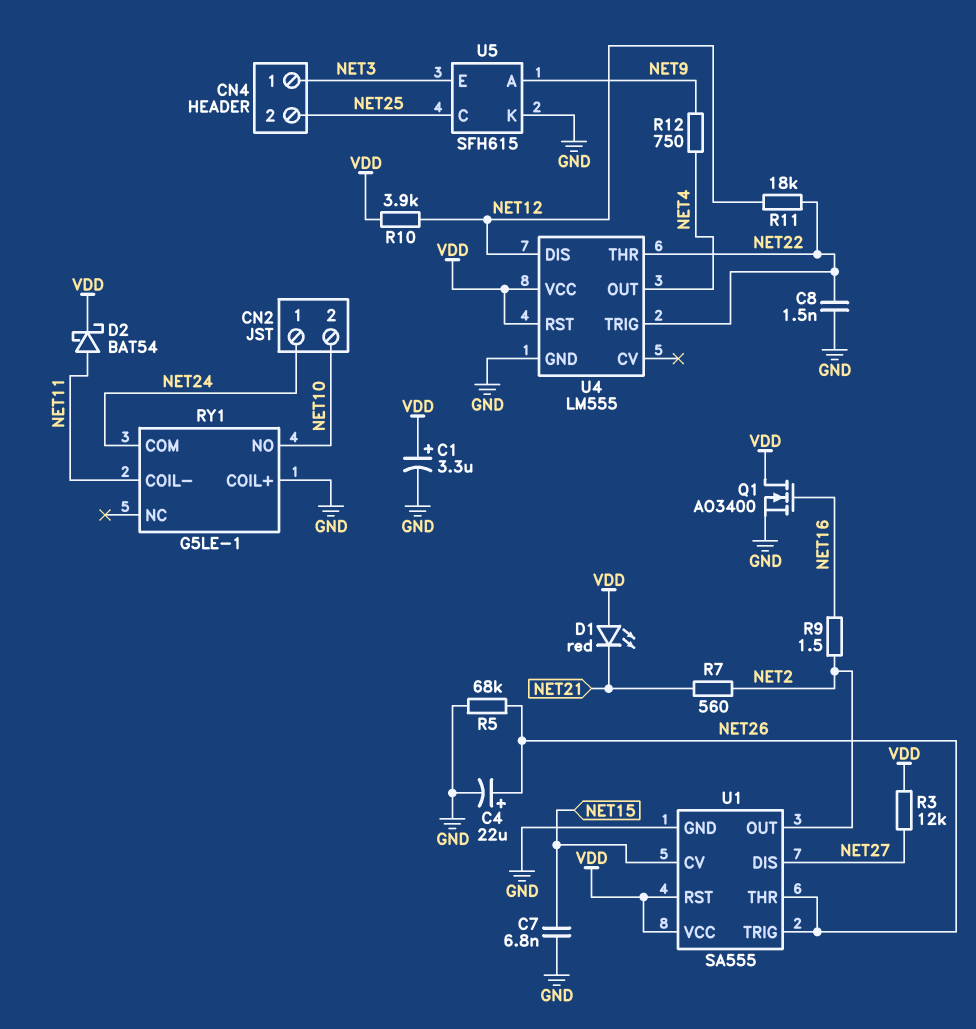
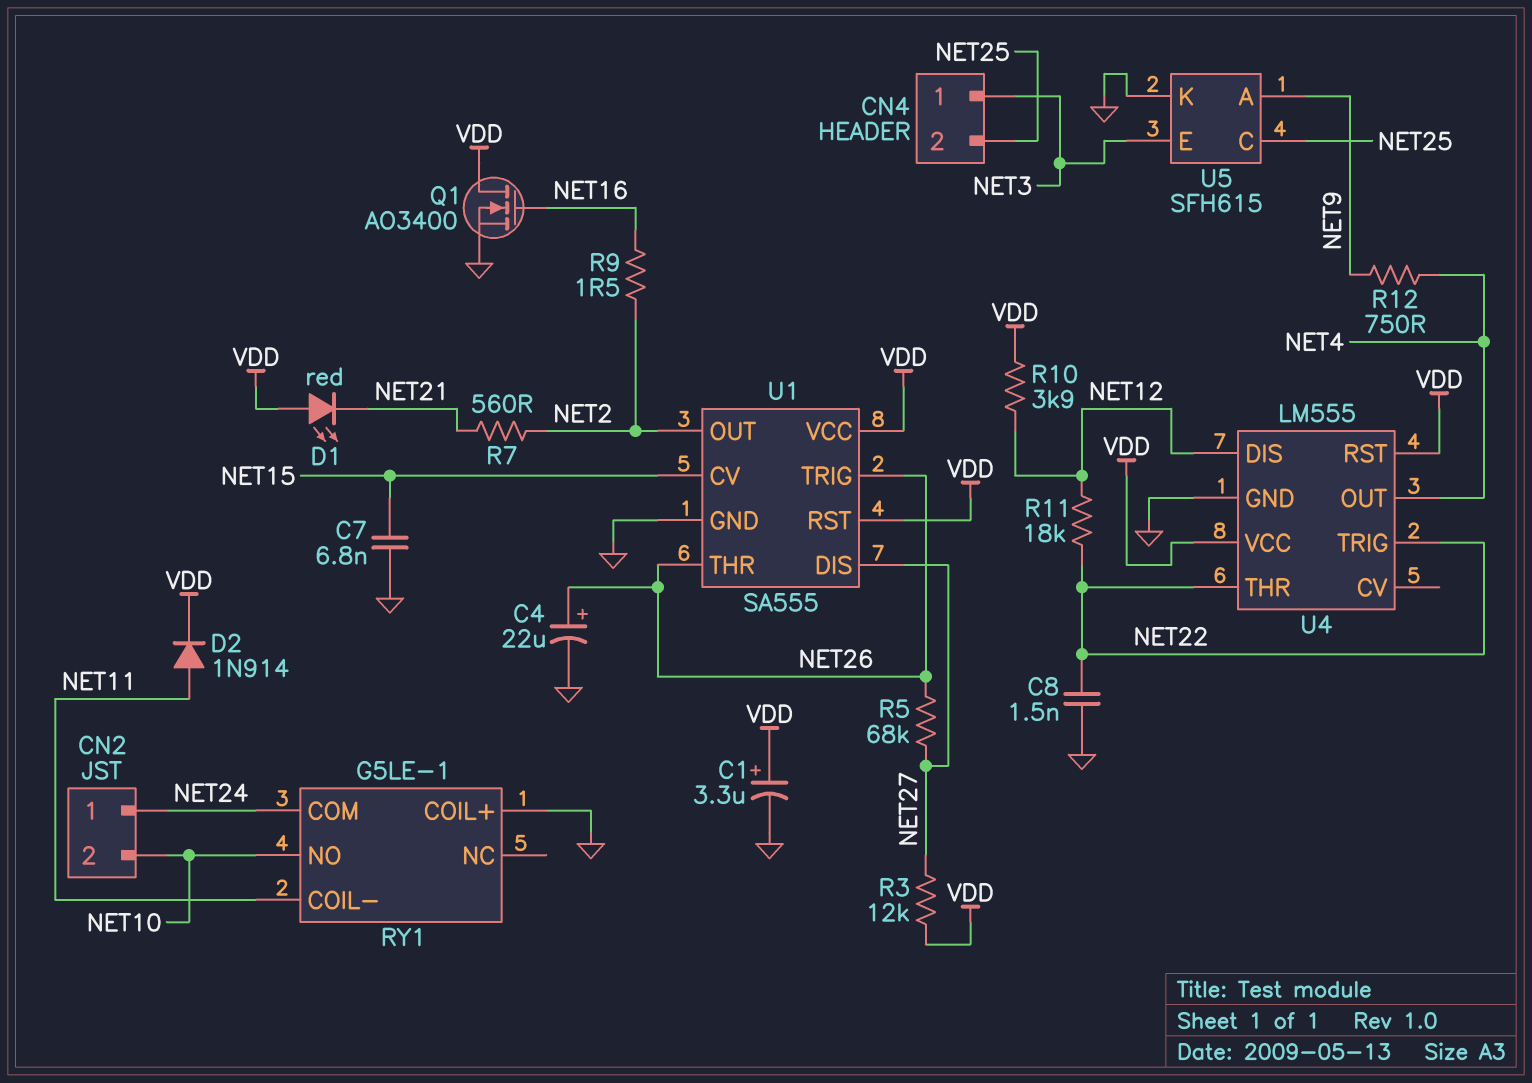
D2: schottky BAT54 (A NET11, K VDD) -> diode 1N914 (A NET11, K VDD)
R5: 68k (GND, NET26) -> 68k (NET26, NET27)

